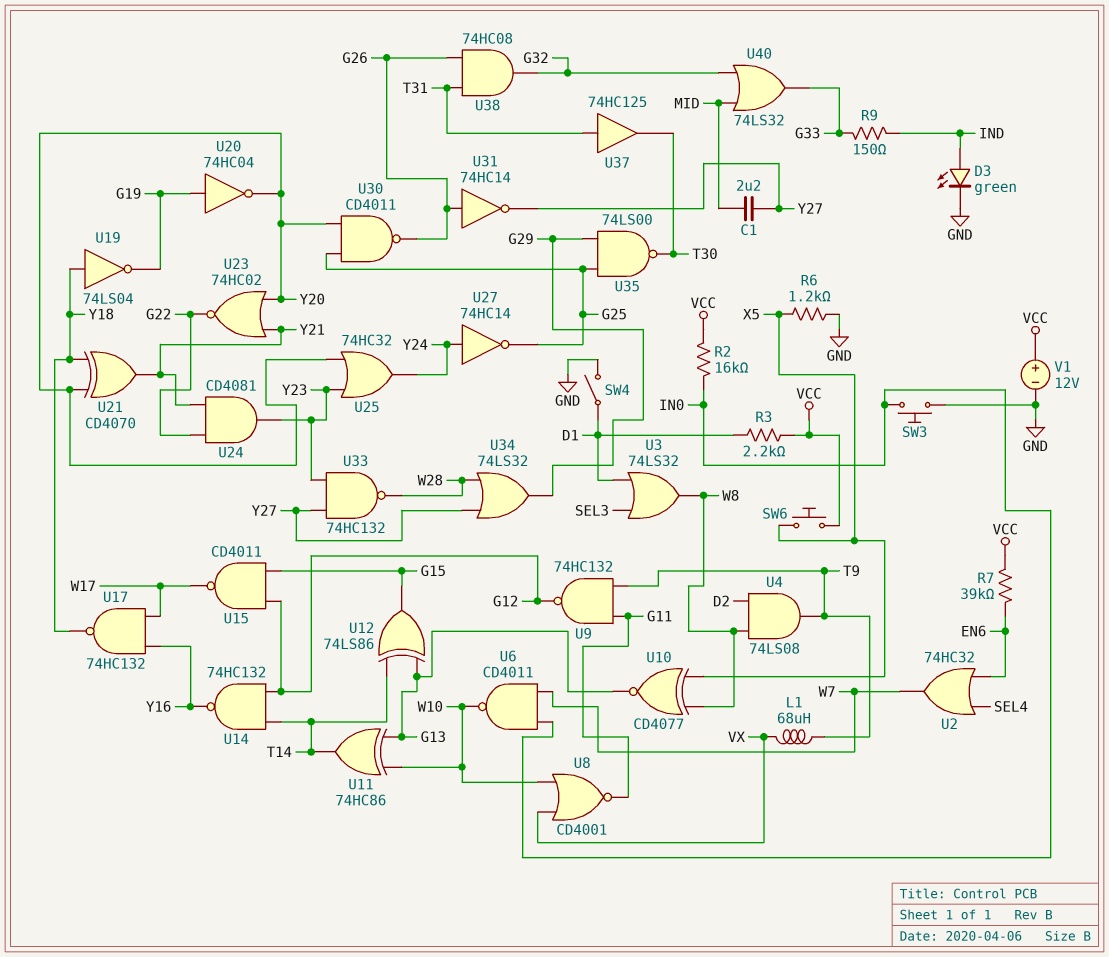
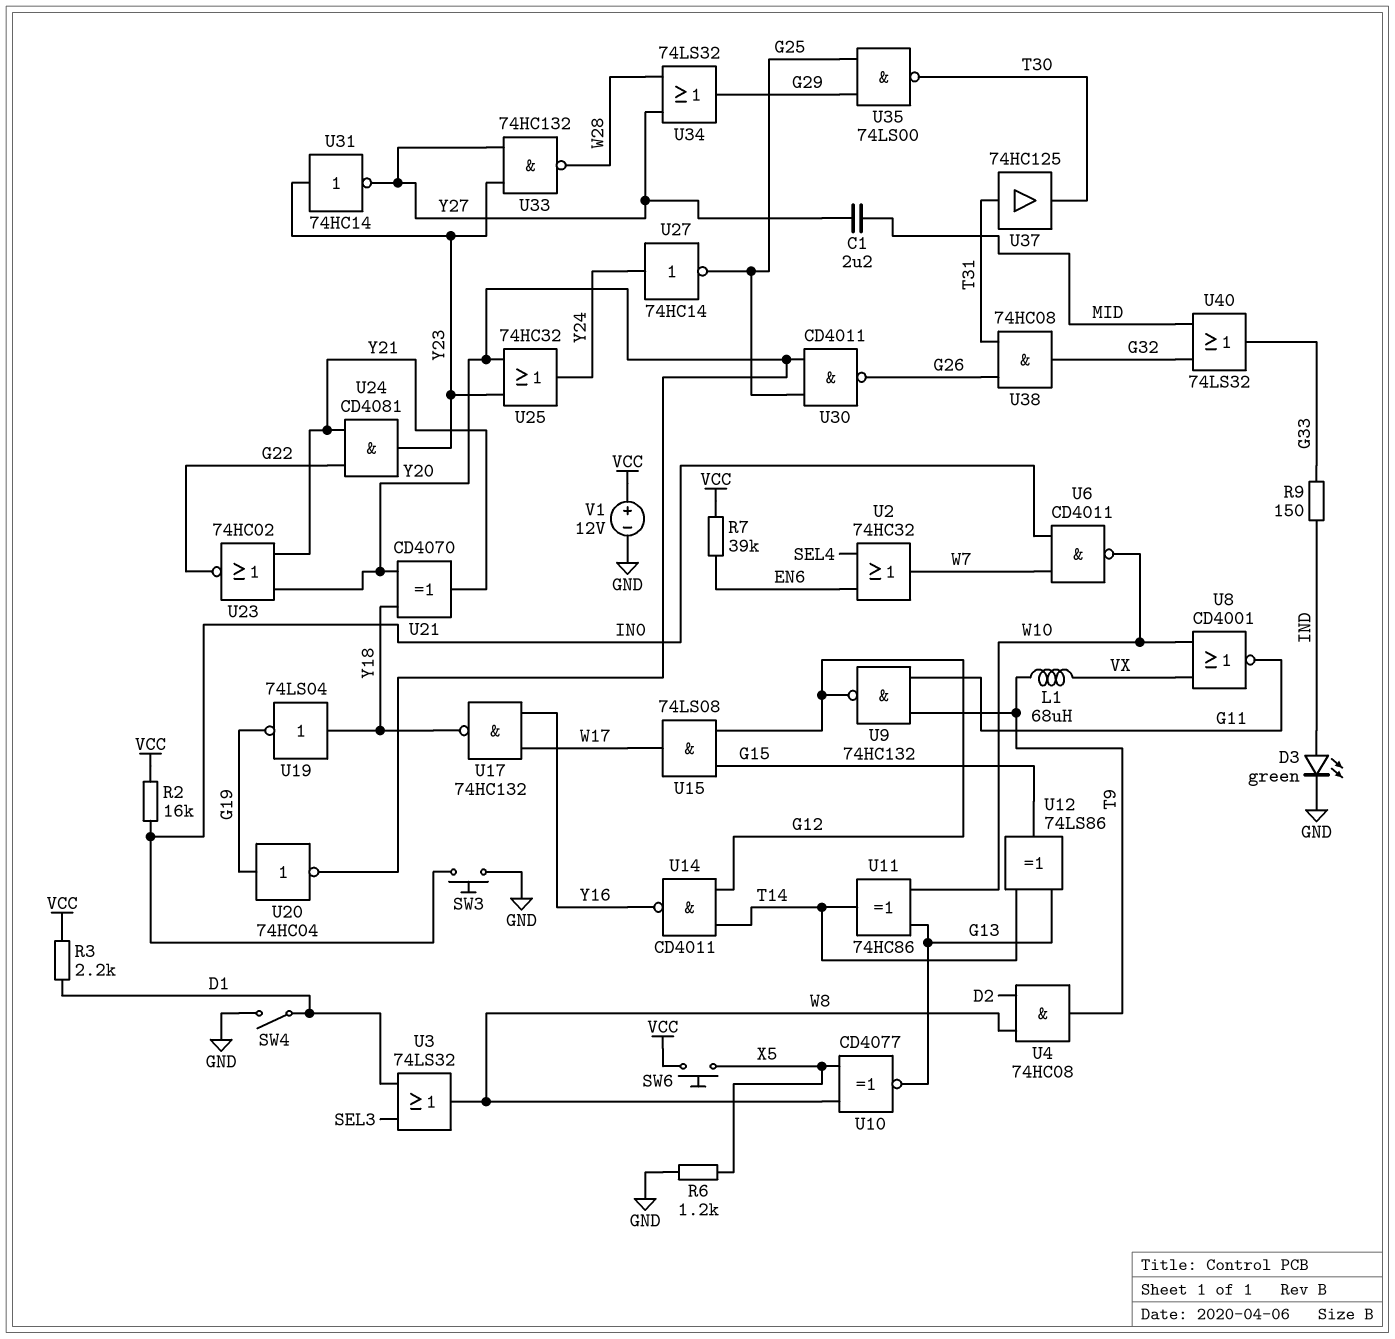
U4: AND 74LS08 (in D2, in W8, out T9) -> AND 74HC08 (in D2, in W8, out T9)
U14: NAND 74HC132 (in G12, in T14, out Y16) -> NAND CD4011 (in G12, in T14, out Y16)
U15: NAND CD4011 (in G12, in G15, out W17) -> AND 74LS08 (in G12, in G15, out W17)
U31: NOT 74HC14 (in G26, out Y27) -> NOT 74HC14 (in Y23, out Y27)

